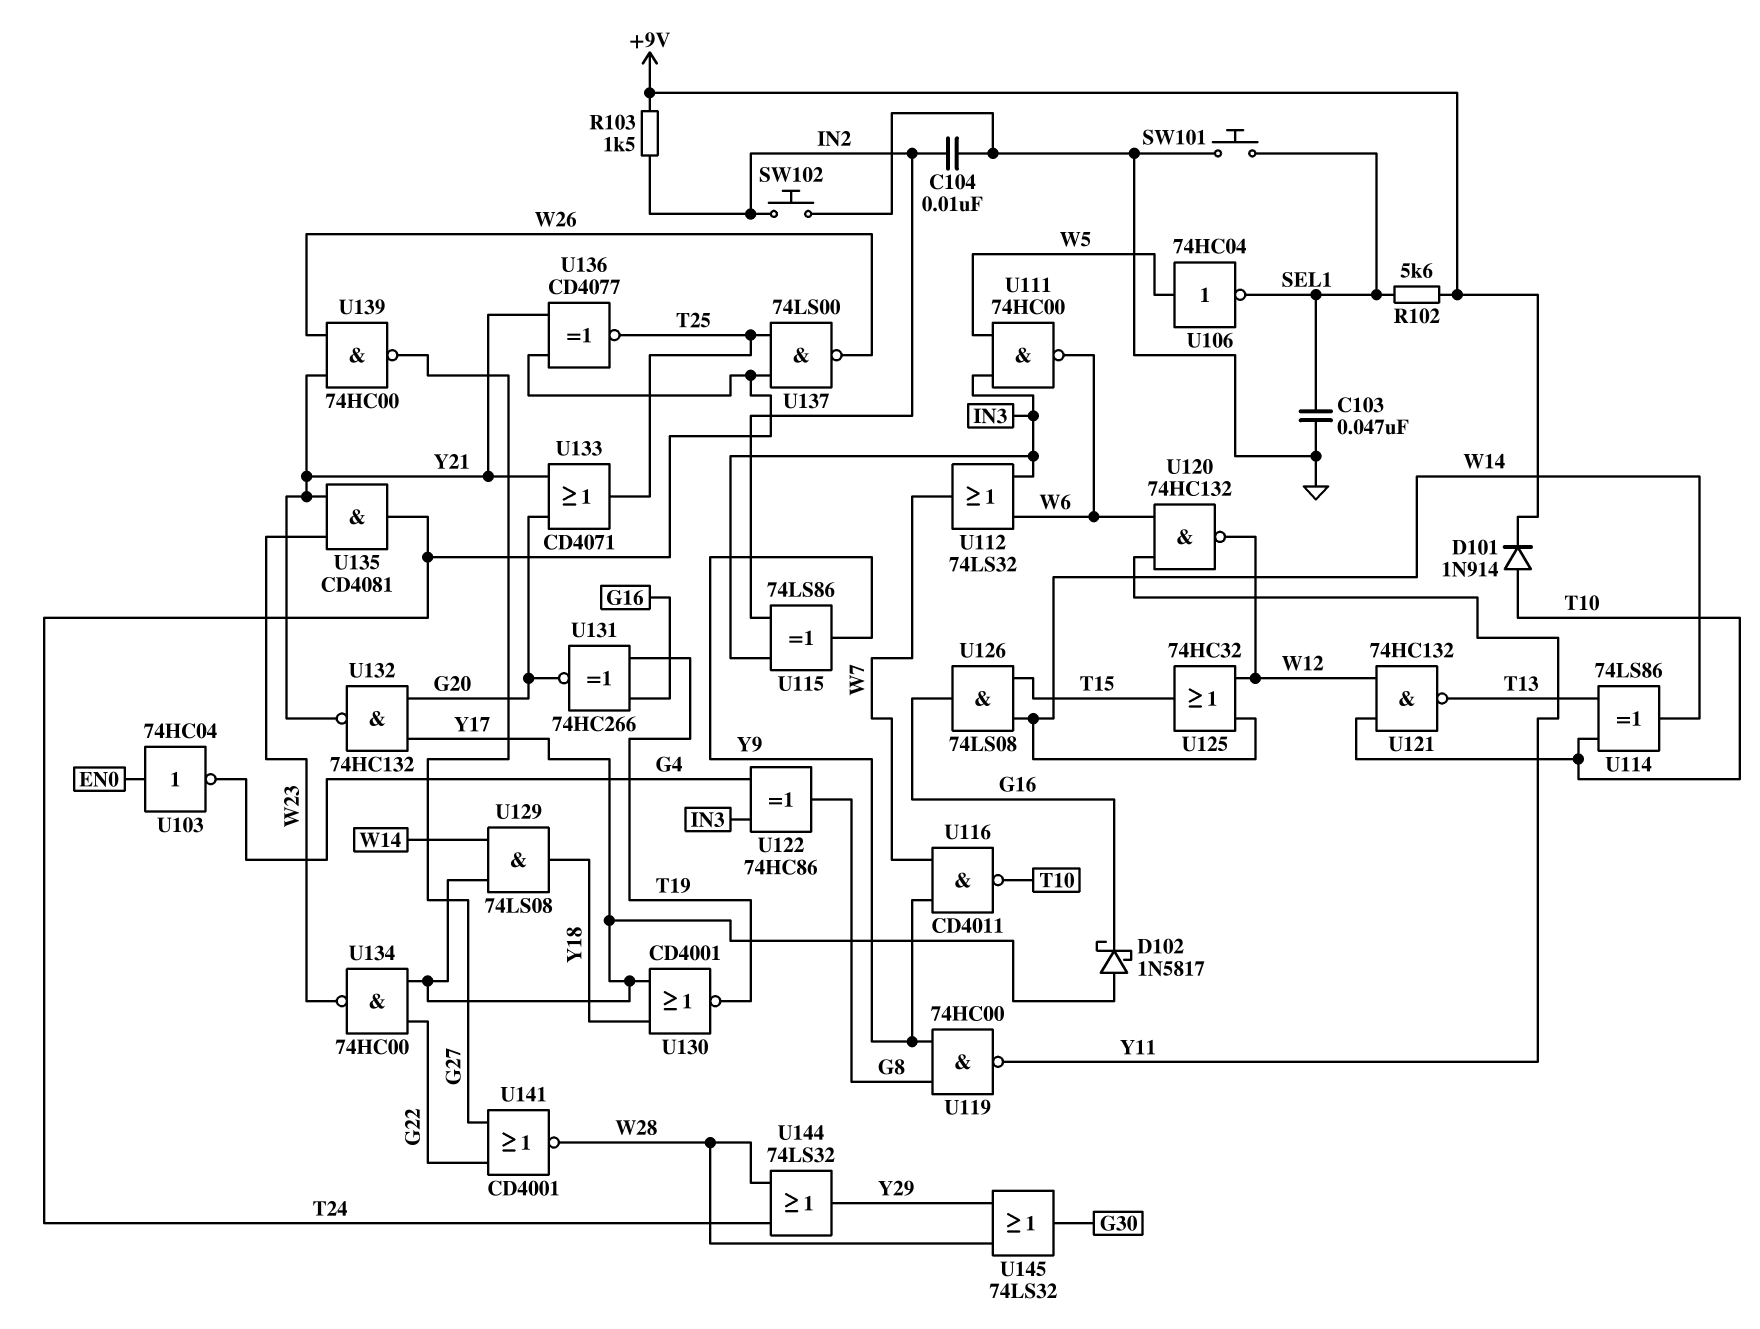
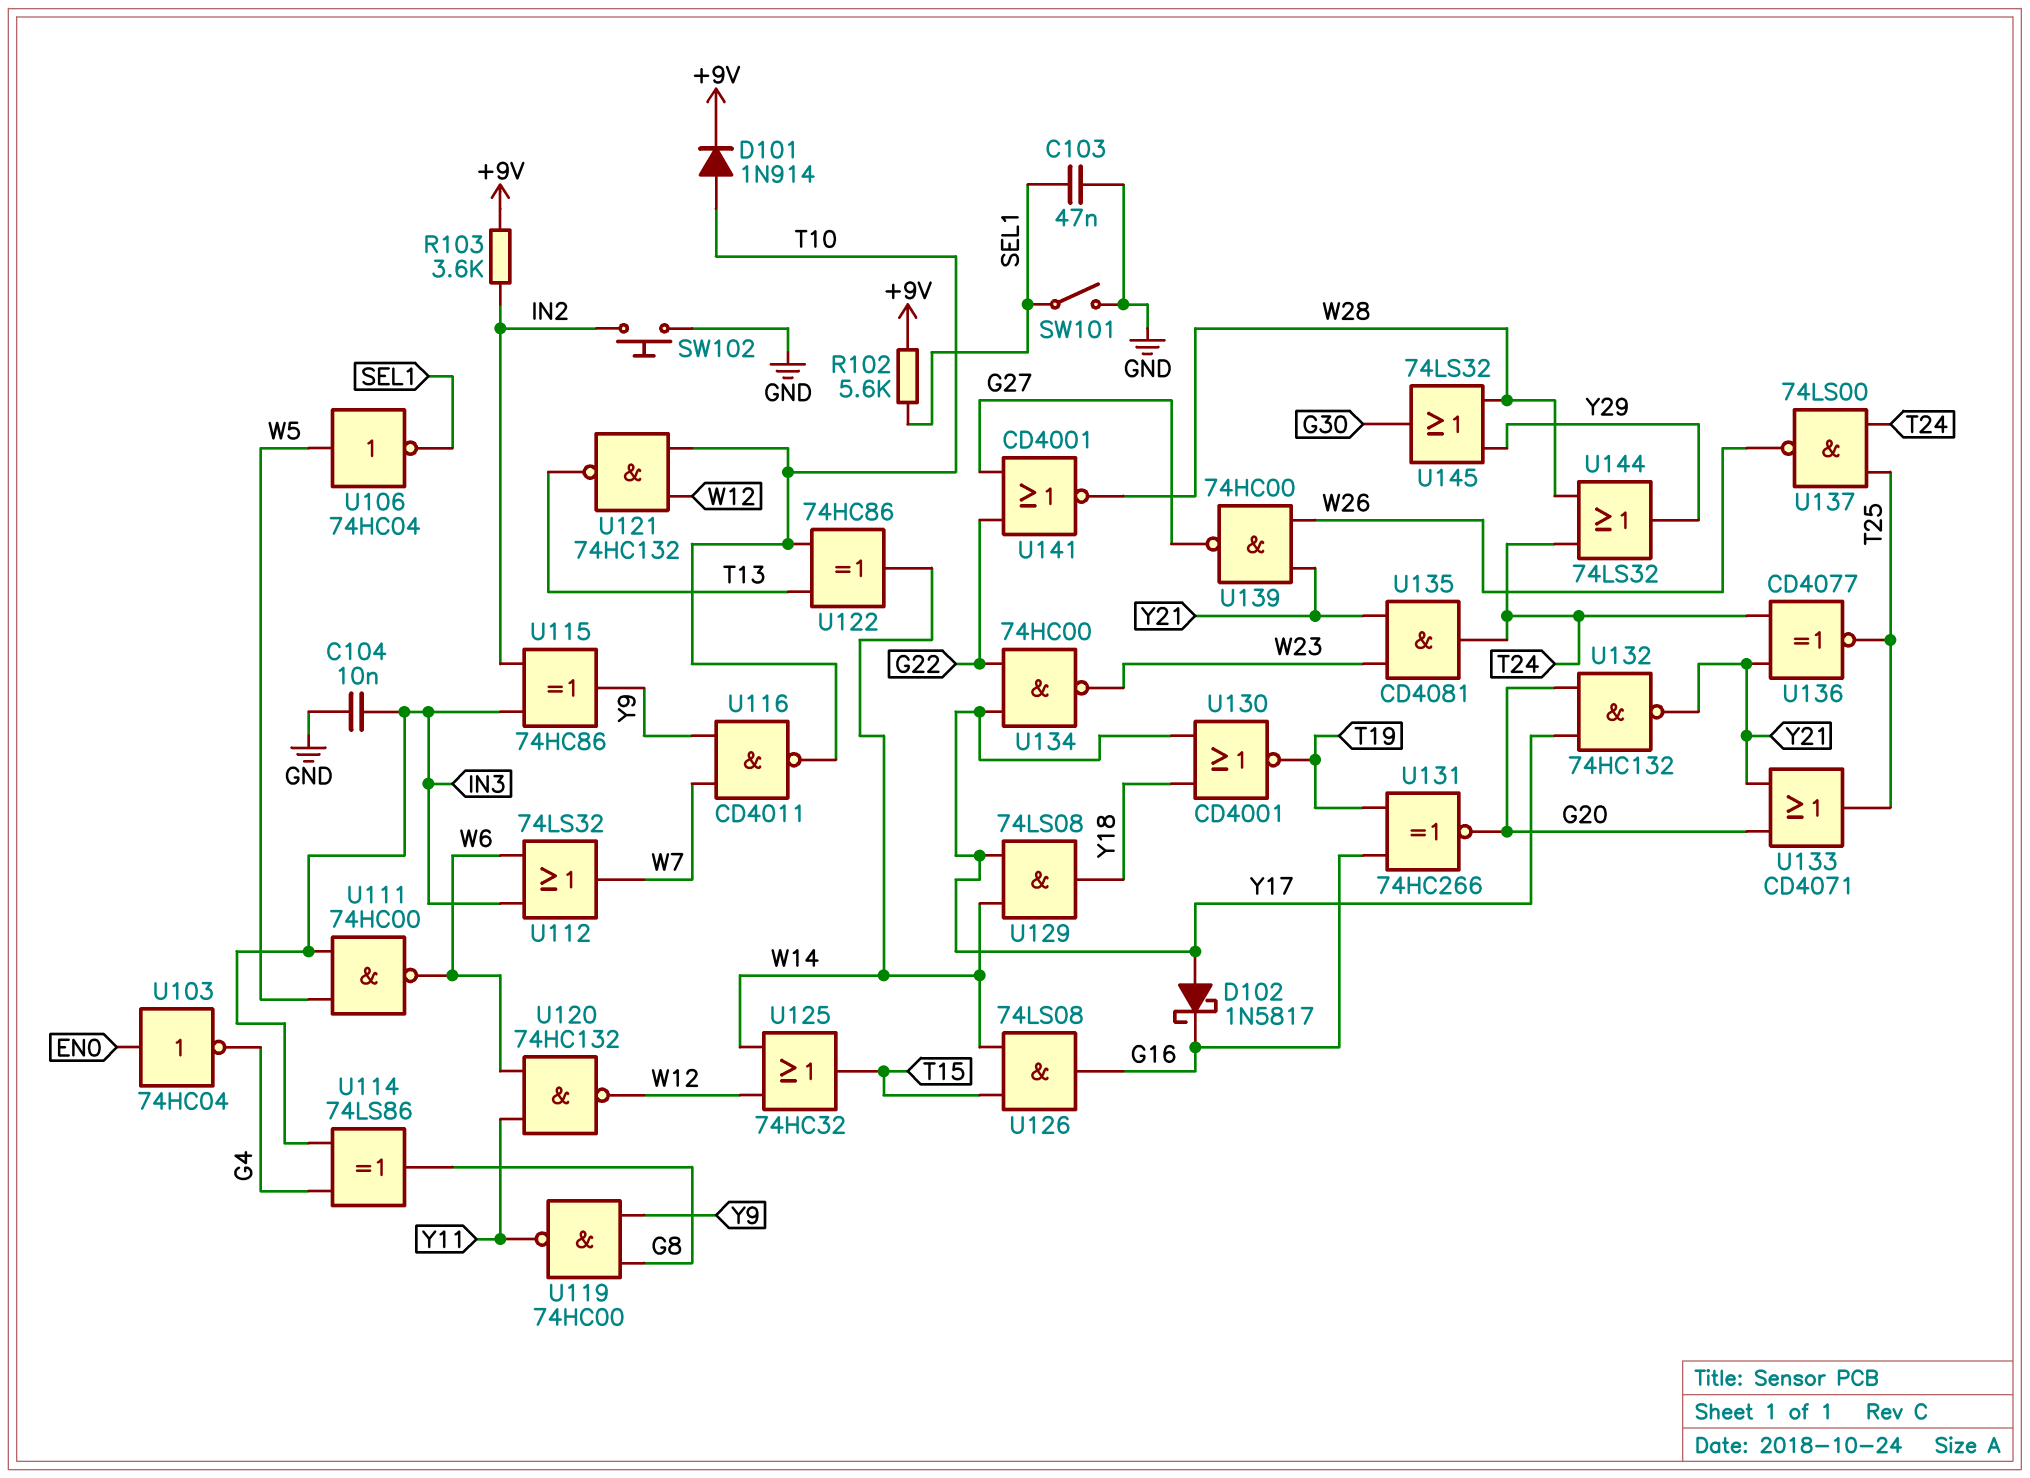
C104: 10nF (GND, IN2) -> 10nF (GND, IN3)
R103: 1.5k (+9V, IN2) -> 3.6k (+9V, IN2)
SW101: button (GND, SEL1) -> switch (GND, SEL1)
U114: XOR 74LS86 (in T10, in T13, out W14) -> XOR 74LS86 (in G4, in IN3, out G8)
U115: XOR 74LS86 (in IN2, in IN3, out Y9) -> XOR 74HC86 (in IN2, in IN3, out Y9)
U122: XOR 74HC86 (in G4, in IN3, out G8) -> XOR 74HC86 (in T10, in T13, out W14)

